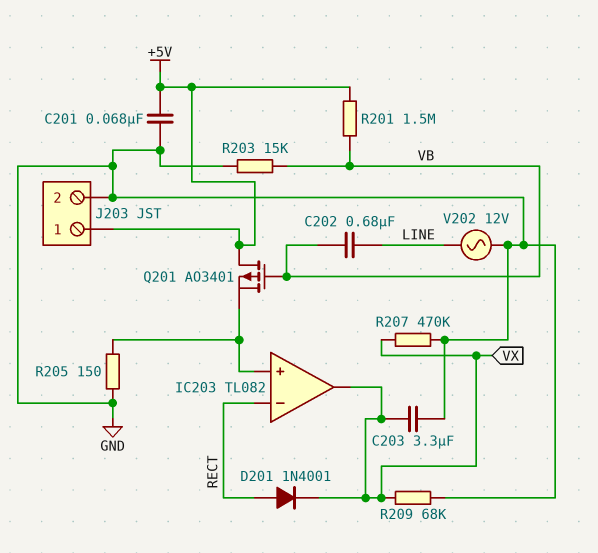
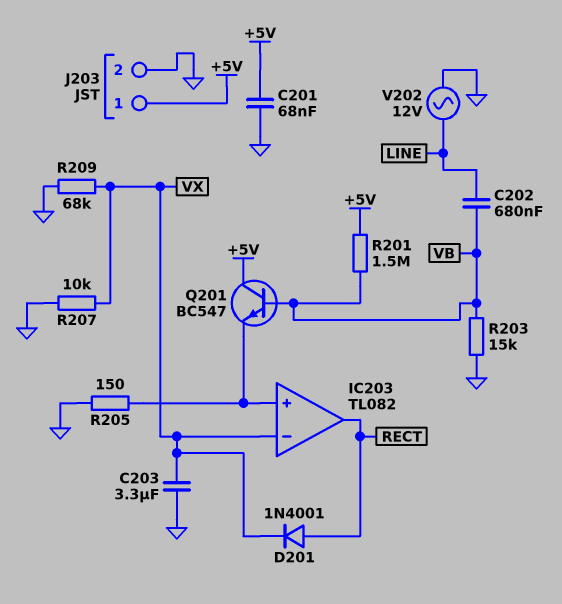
IC203 pin in-: RECT -> VX
IC203 pin out: VX -> RECT
Q201: PMOS AO3401 (G VB, D +5V, S IC203/in+) -> NPN BC547 (B VB, C +5V, E IC203/in+)
R207: 470k (GND, VX) -> 10k (GND, VX)

